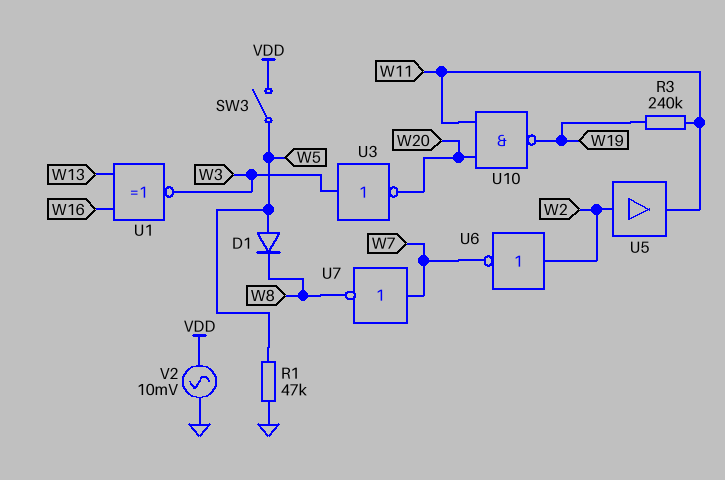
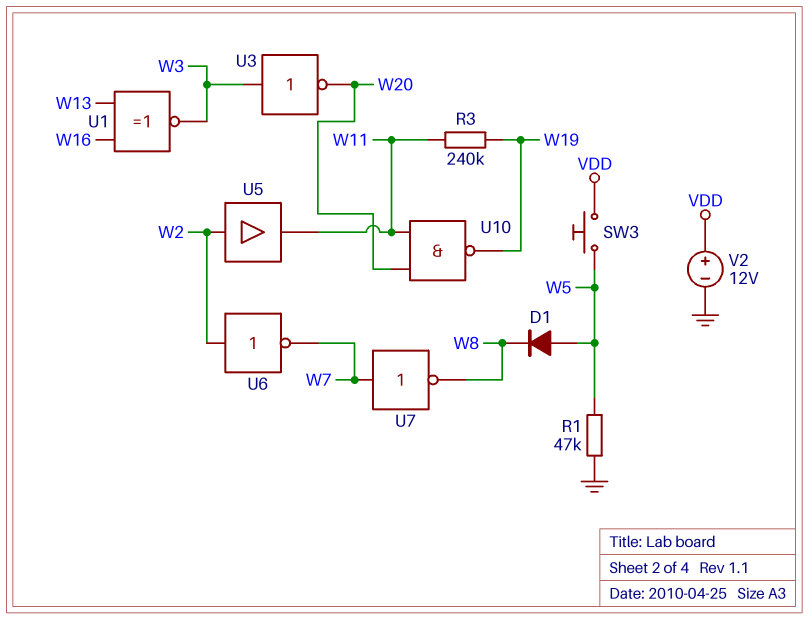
SW3: switch (VDD, W5) -> button (VDD, W5)
V2: AC 10mV (GND, VDD) -> 12V (plus VDD, minus GND)

